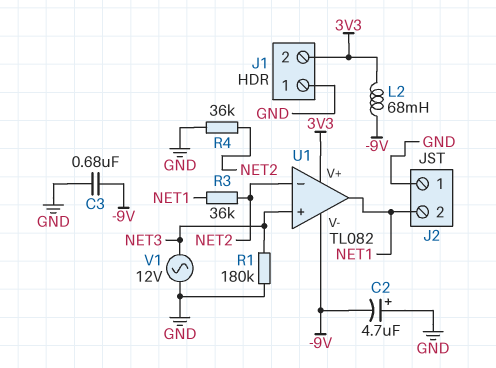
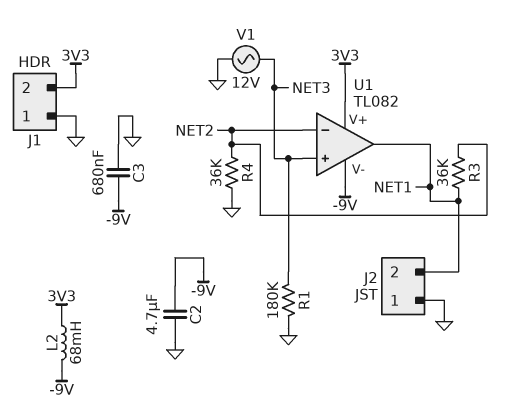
C2: 4.7uF (plus GND, minus -9V) -> 4.7uF (-9V, GND)

